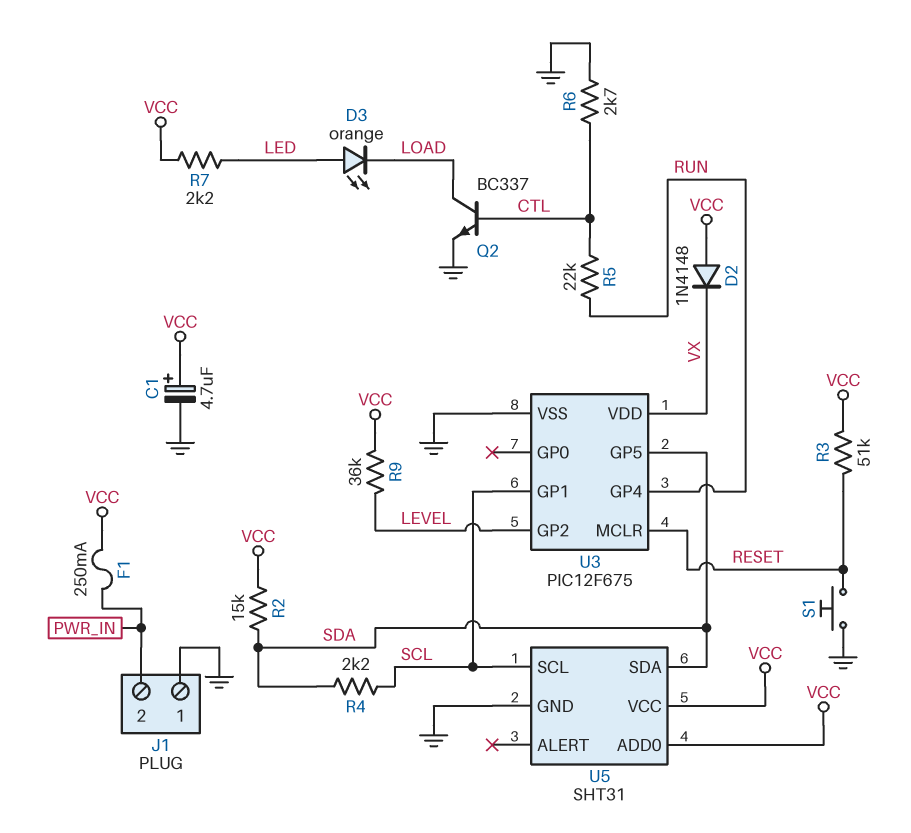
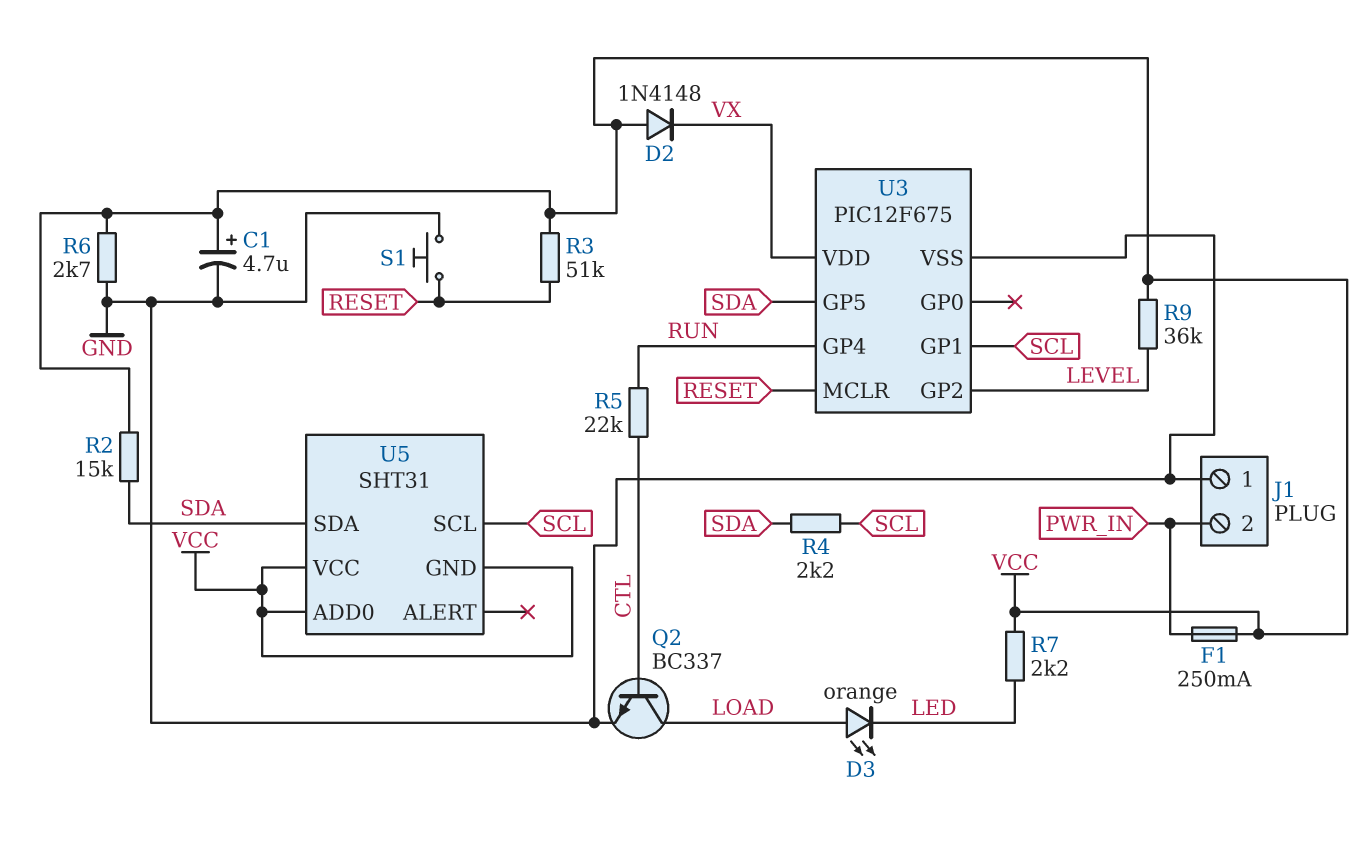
D3: LED orange (A LED, K LOAD) -> LED orange (A LOAD, K LED)
R6: 2.7k (CTL, GND) -> 2.7k (GND, VCC)
U5 pin GND: GND -> VCC

